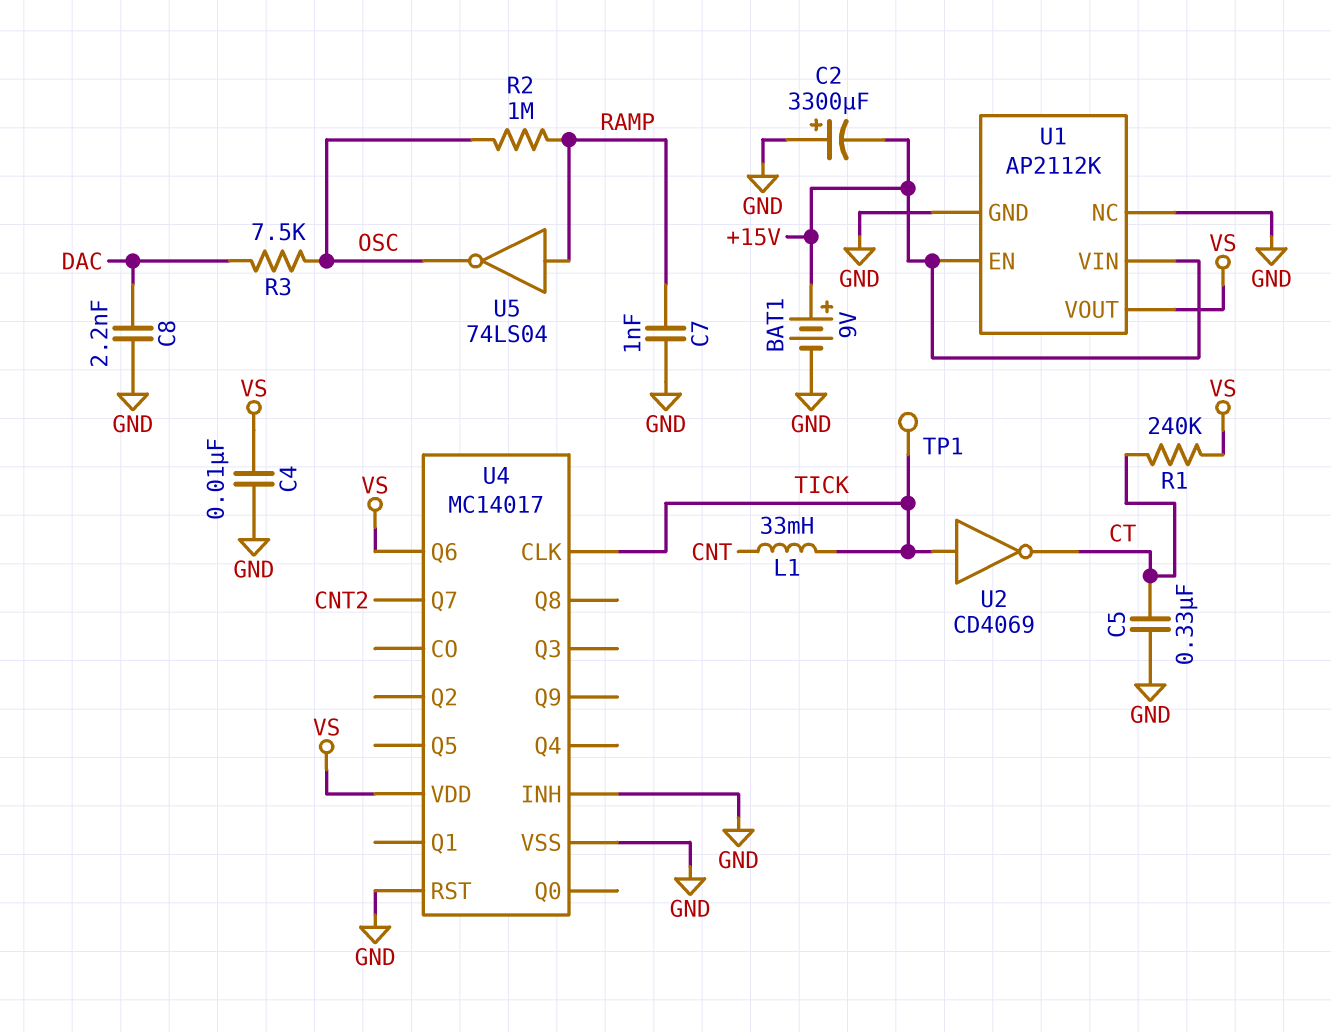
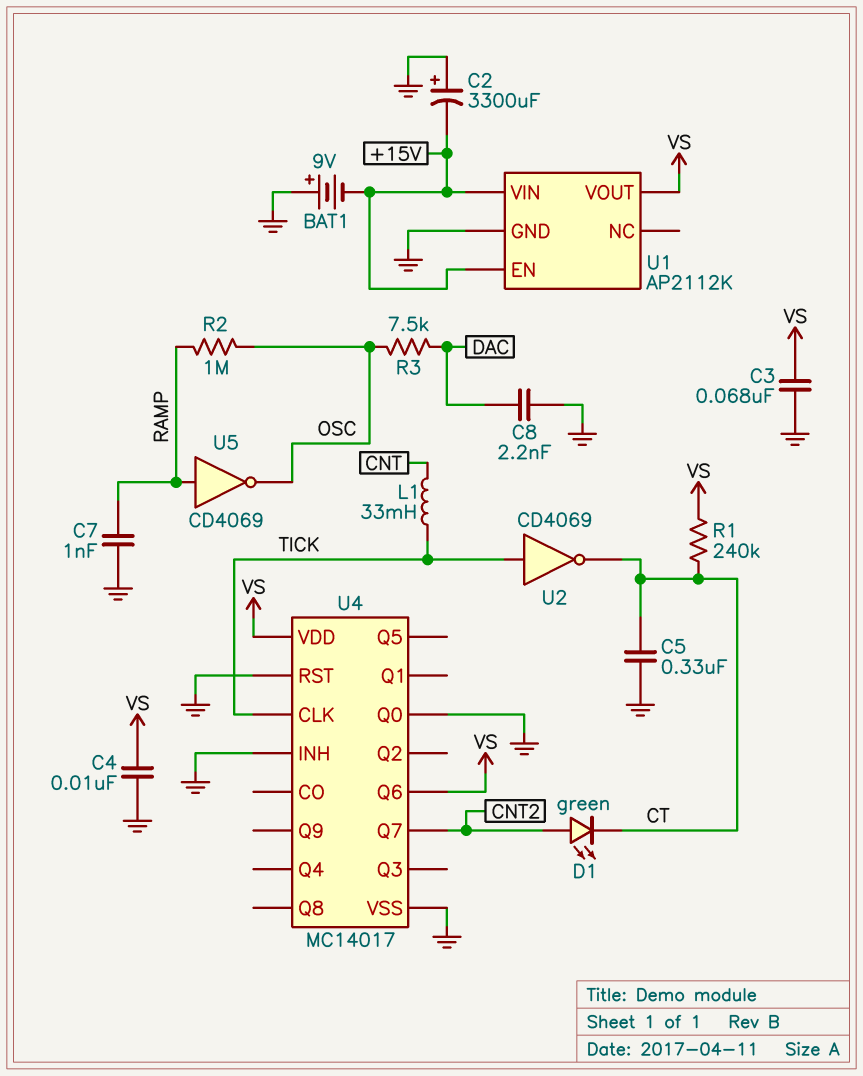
BAT1: 9V (plus +15V, minus GND) -> 9V (plus GND, minus +15V)
C3: none -> 68nF (GND, VS)
D1: none -> LED green (A CNT2, K CT)
TP1: test point (TICK) -> none
U1 pin NC: GND -> none
U4 pin Q0: none -> GND
U5: NOT 74LS04 (in RAMP, out OSC) -> NOT CD4069 (in RAMP, out OSC)

